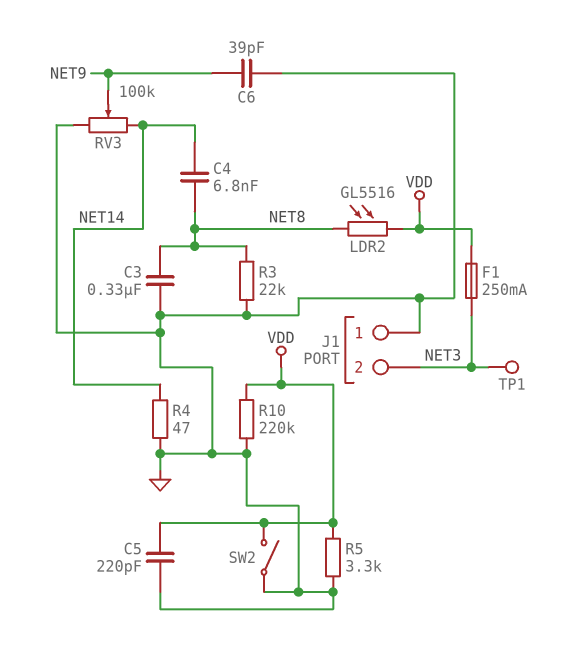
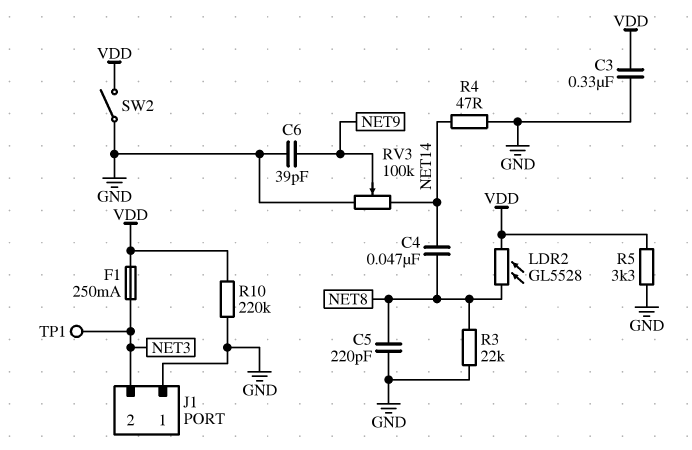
C3: 330nF (GND, NET8) -> 330nF (GND, VDD)
C4: 6.8nF (NET8, NET14) -> 47nF (NET8, NET14)
C5: 220pF (GND, VDD) -> 220pF (GND, NET8)
LDR2: GL5516 (NET8, VDD) -> GL5528 (NET8, VDD)

